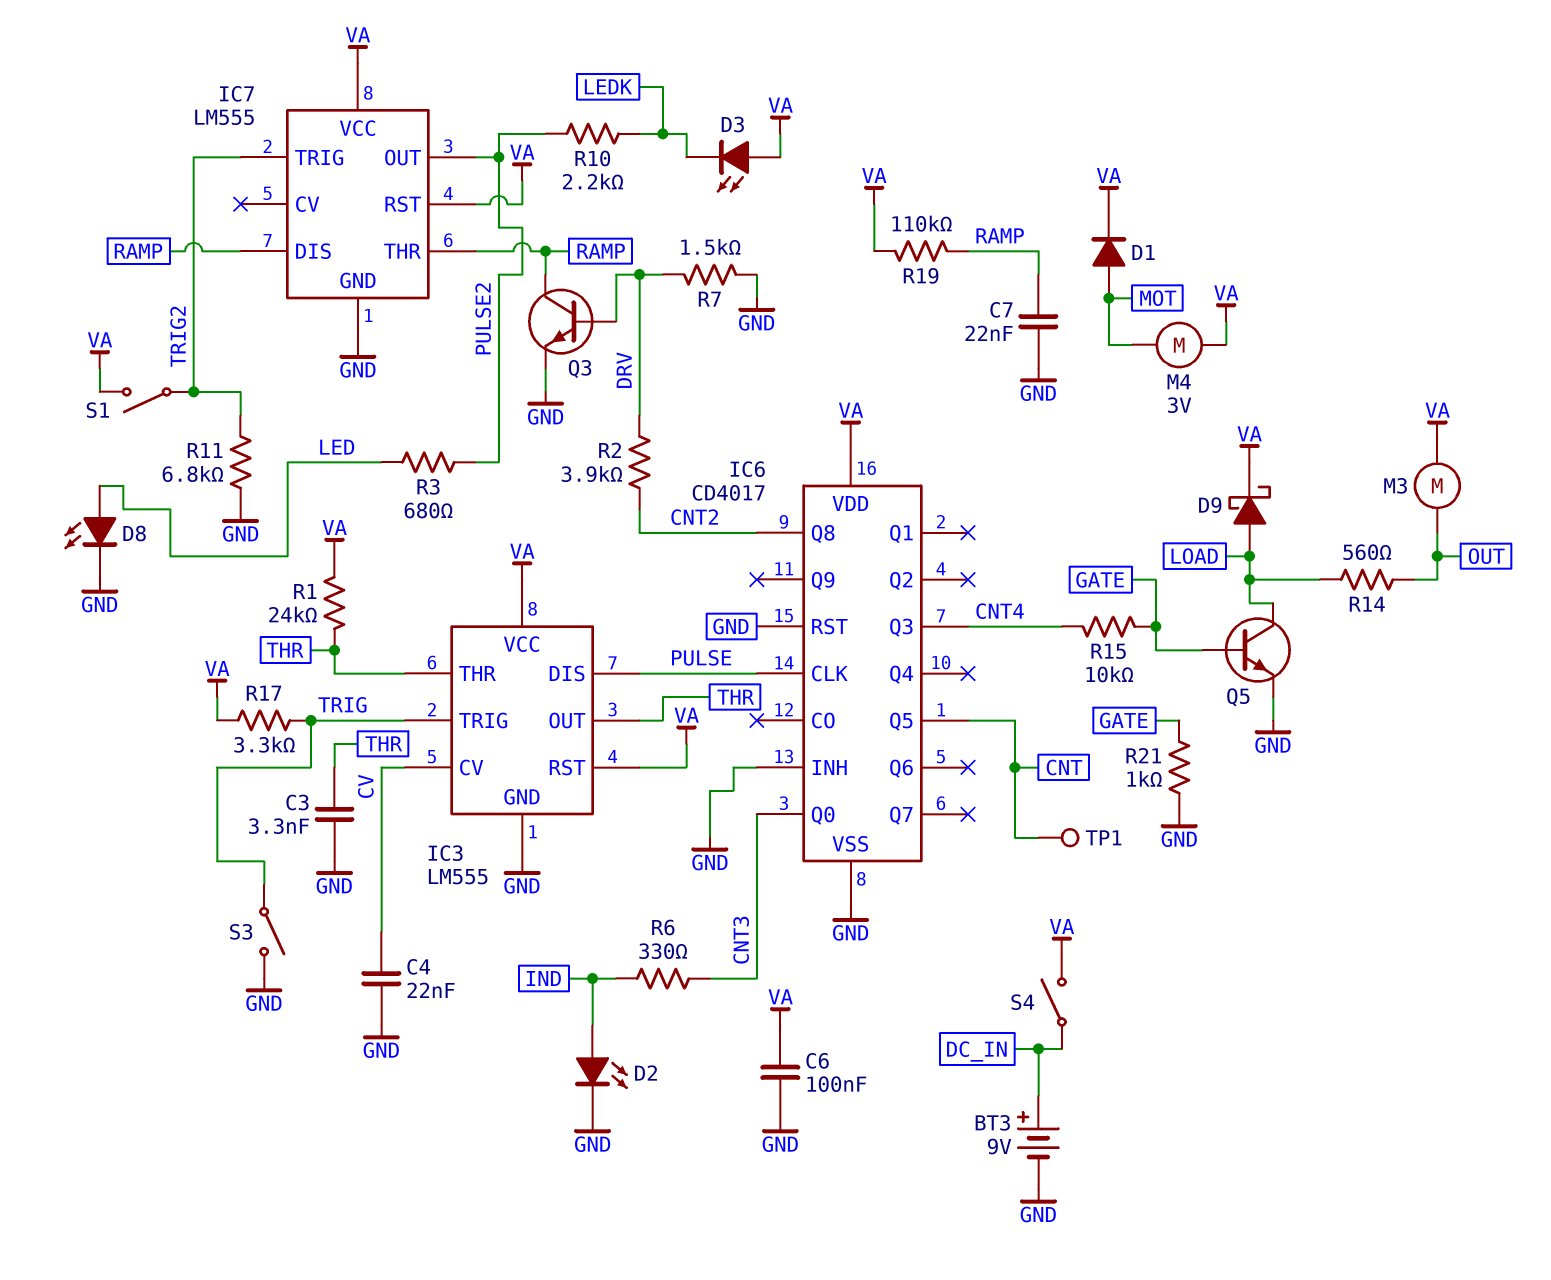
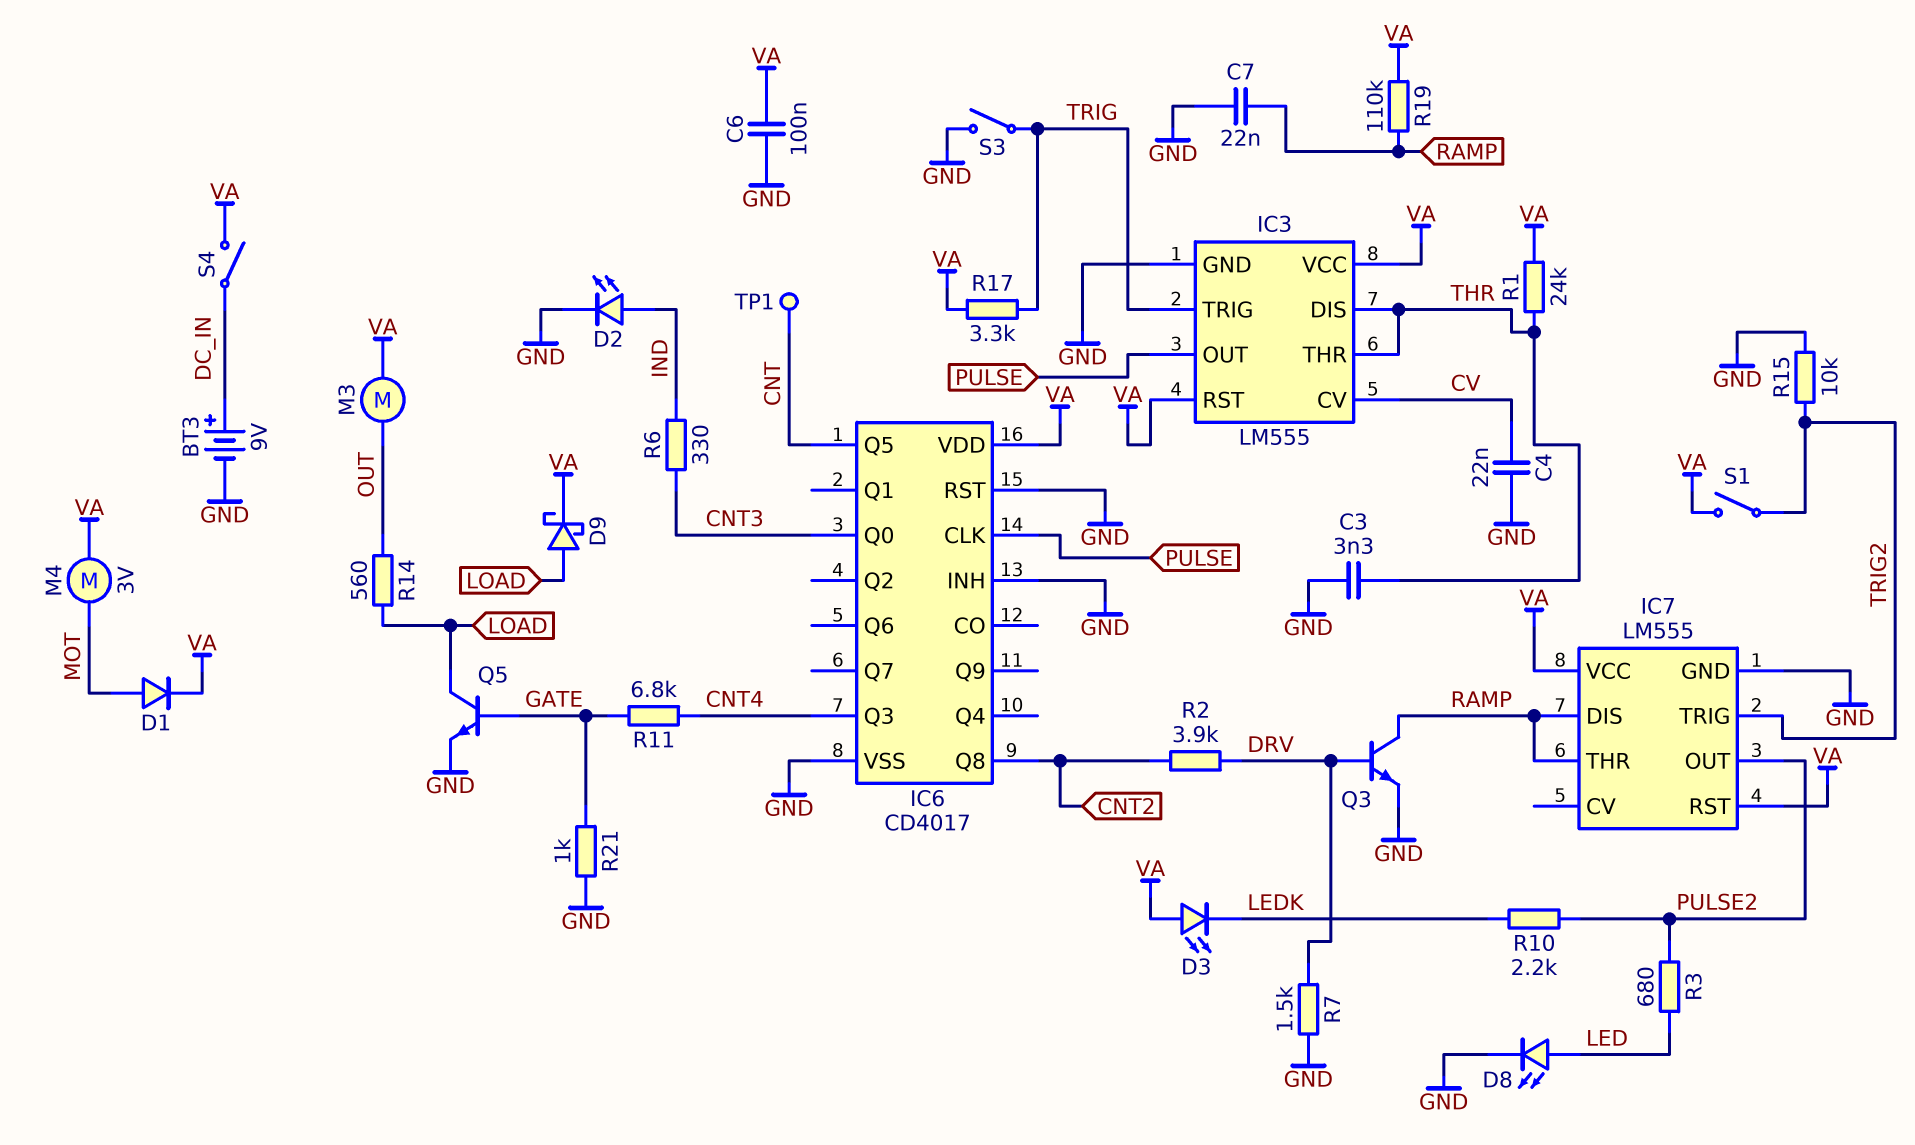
IC3 pin DIS: PULSE -> THR
IC3 pin OUT: THR -> PULSE
R11: 6.8k (GND, TRIG2) -> 6.8k (CNT4, GATE)
R15: 10k (CNT4, GATE) -> 10k (GND, TRIG2)

